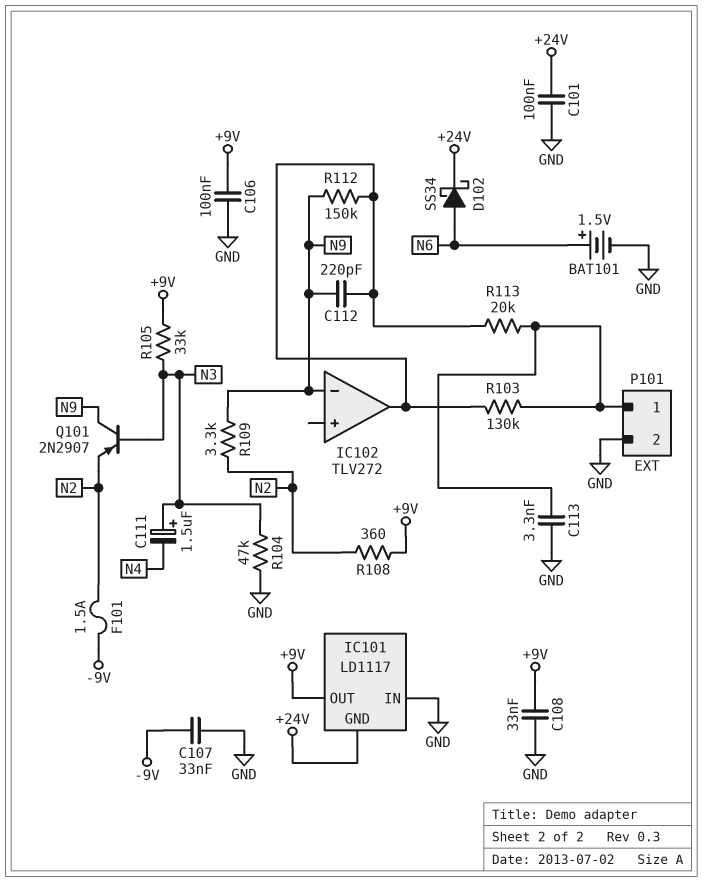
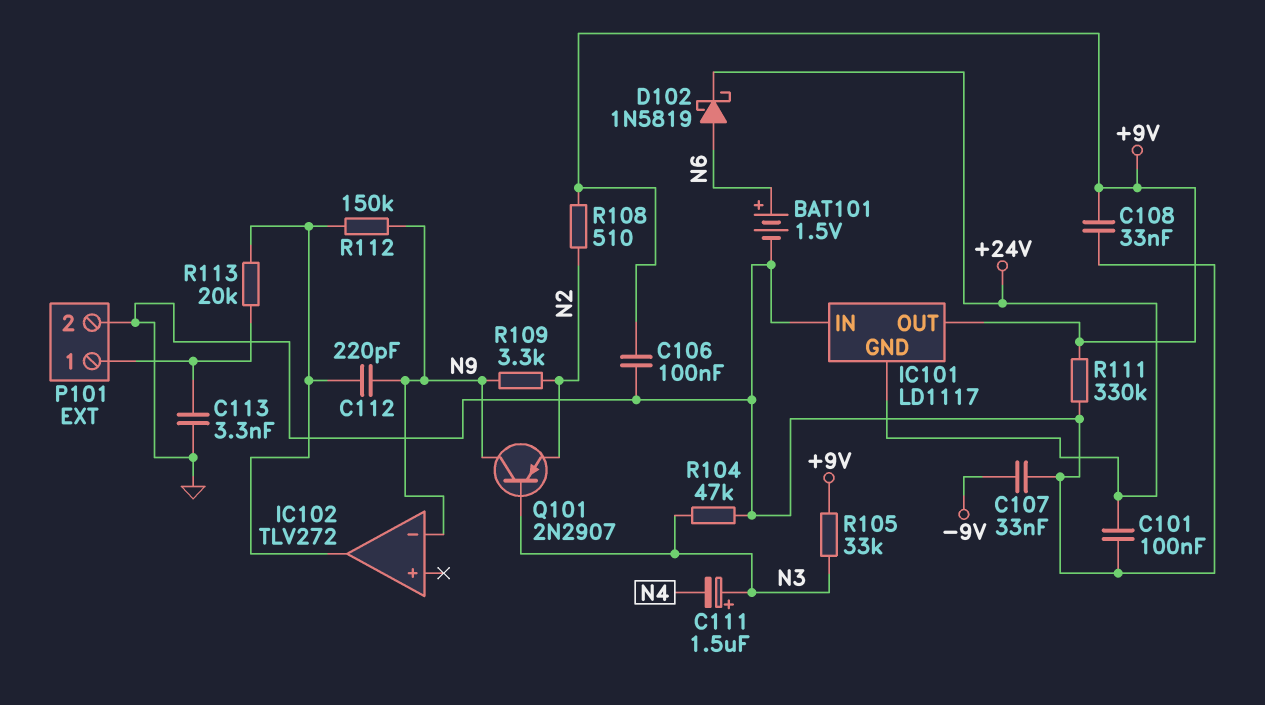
D102: schottky SS34 (A N6, K +24V) -> schottky 1N5819 (A N6, K +24V)
F101: 1.5A (-9V, N2) -> none
R103: 130k (IC102/out, P101/1) -> none
R108: 360 (+9V, N2) -> 510 (+9V, N2)
R111: none -> 330k (+9V, GND)

